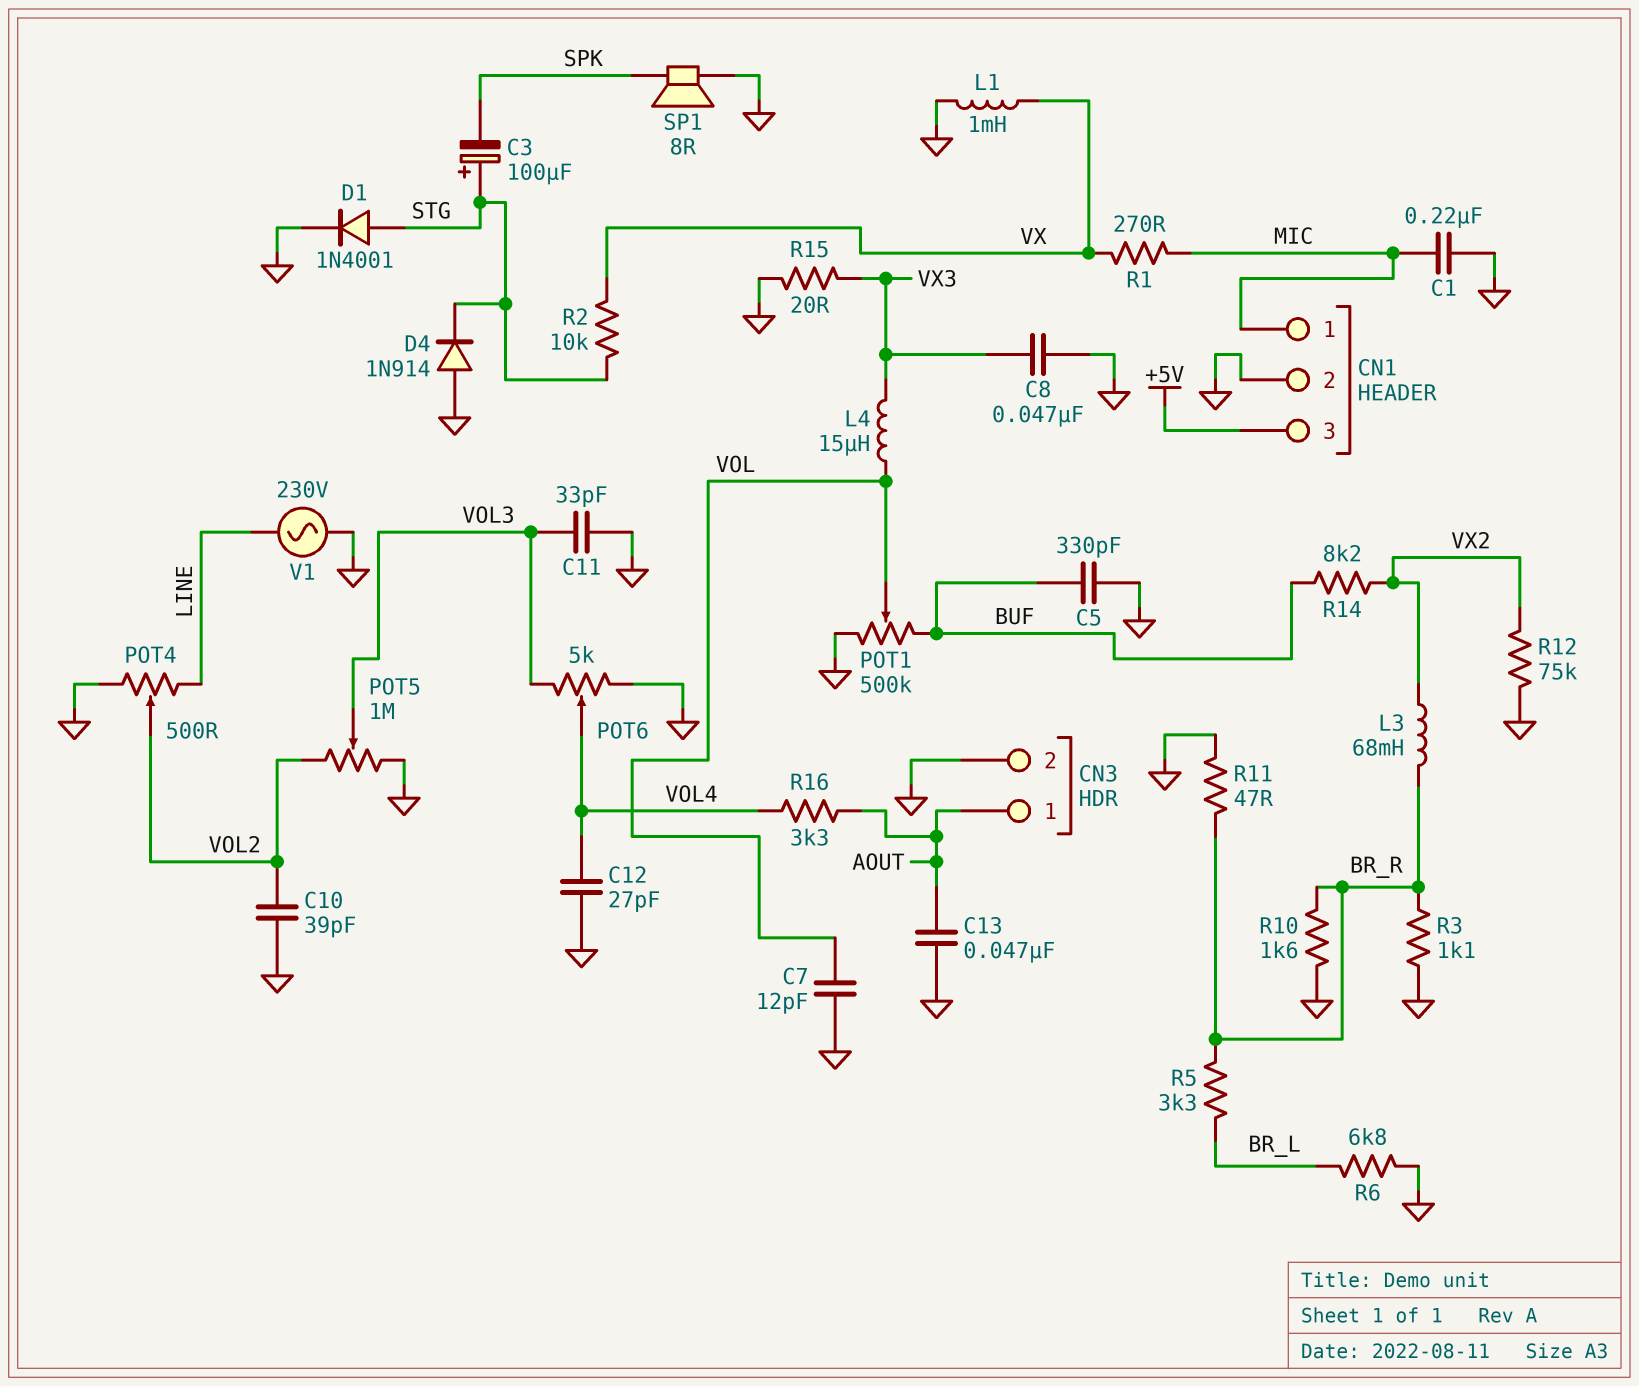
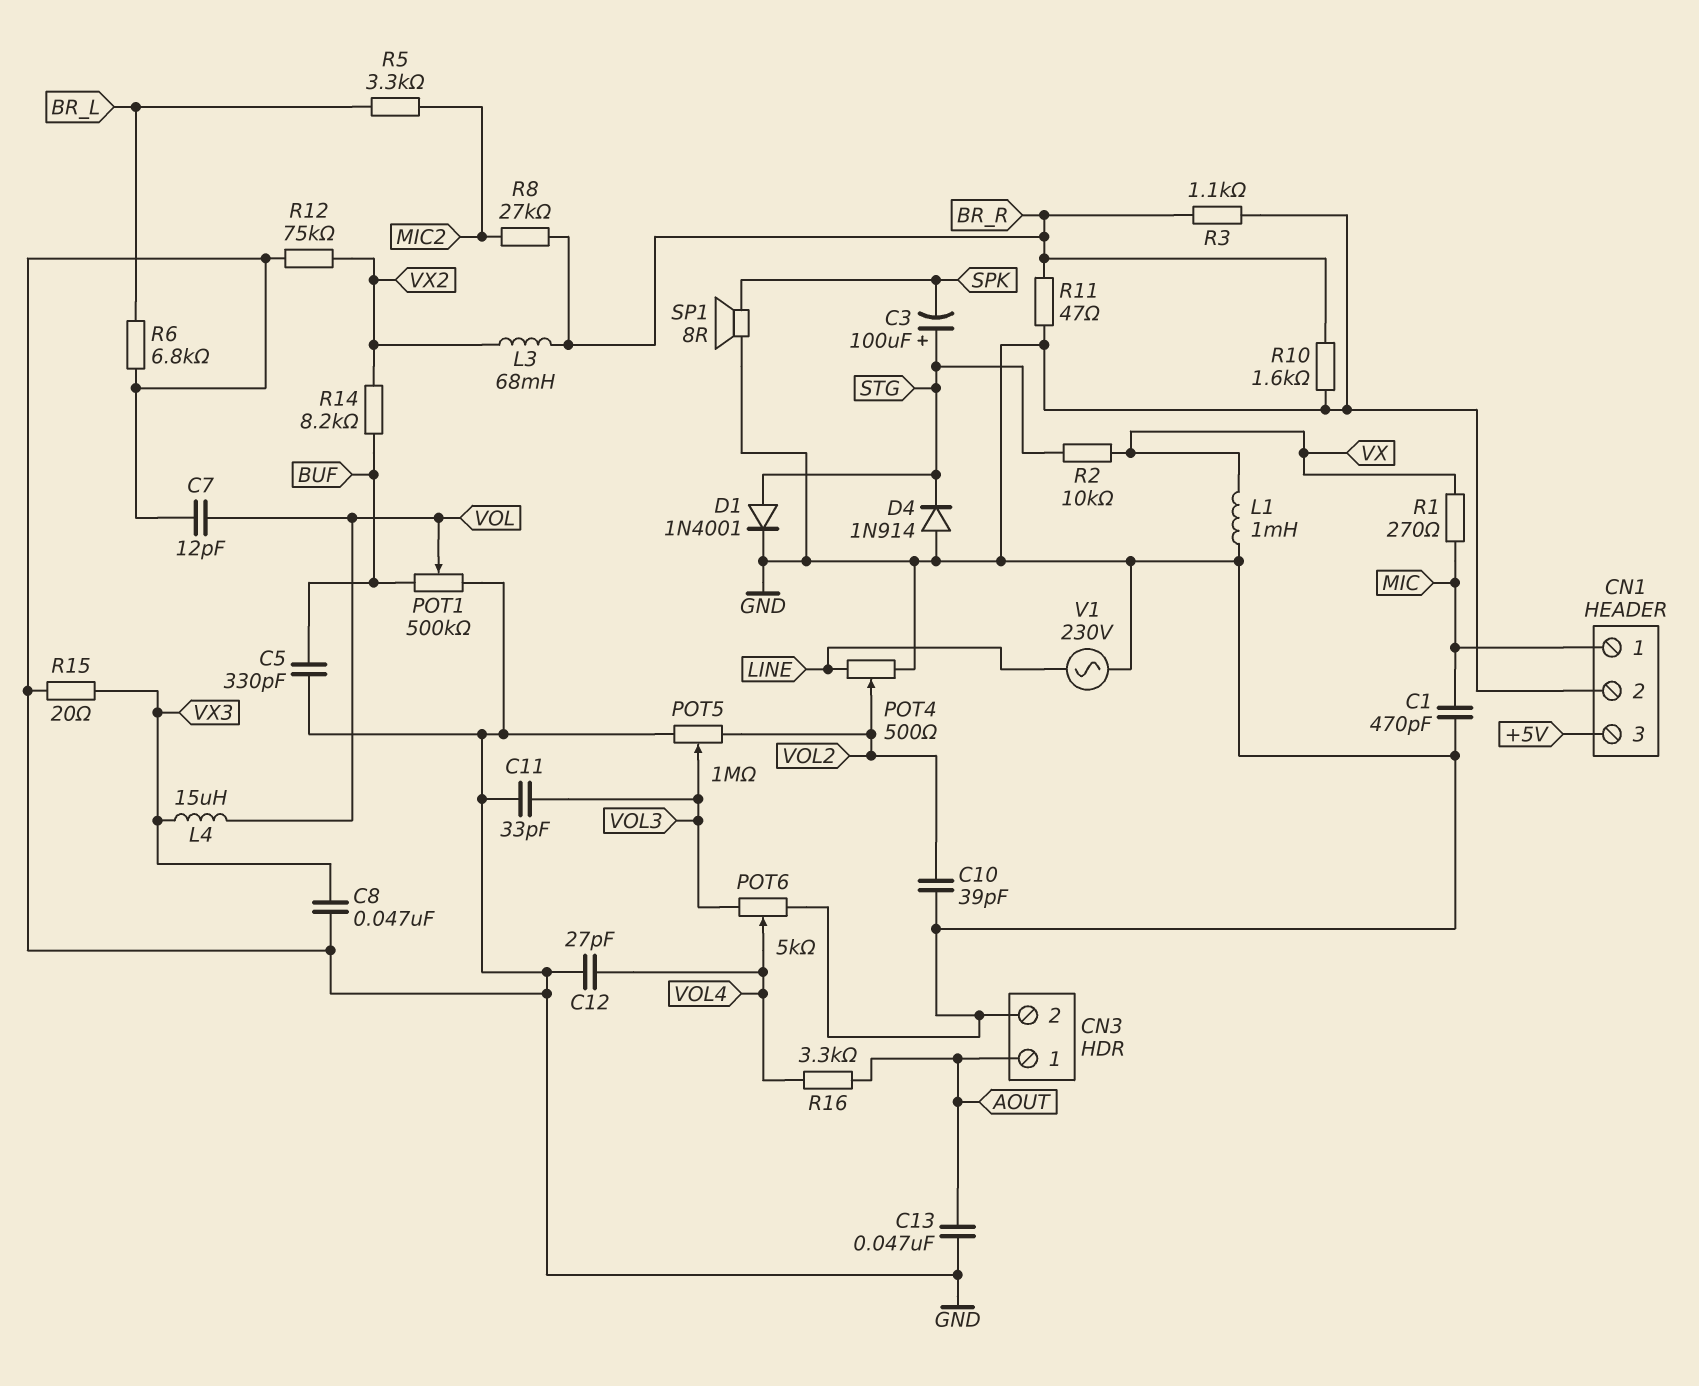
C1: 220nF (GND, MIC) -> 470pF (GND, MIC)
R5: 3.3k (BR_L, BR_R) -> 3.3k (BR_L, MIC2)
R8: none -> 27k (BR_R, MIC2)

